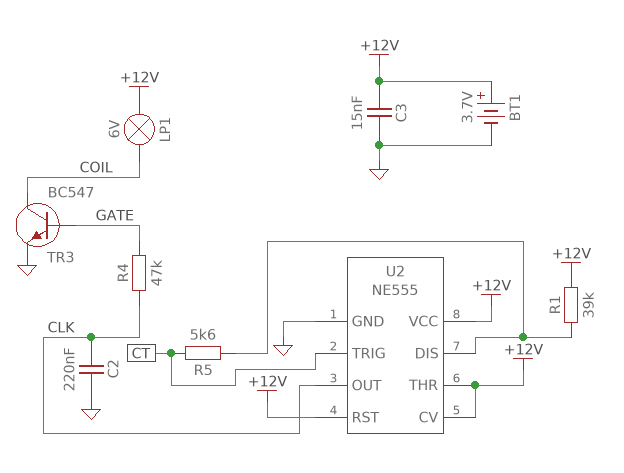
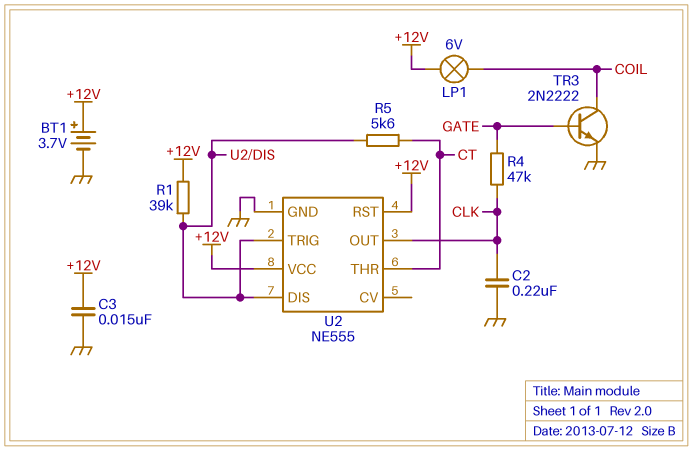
TR3: NPN BC547 (B GATE, C COIL, E GND) -> NPN 2N2222 (B GATE, C COIL, E GND)
U2 pin CV: +12V -> none
U2 pin THR: +12V -> CT
U2 pin TRIG: CT -> U2/DIS

